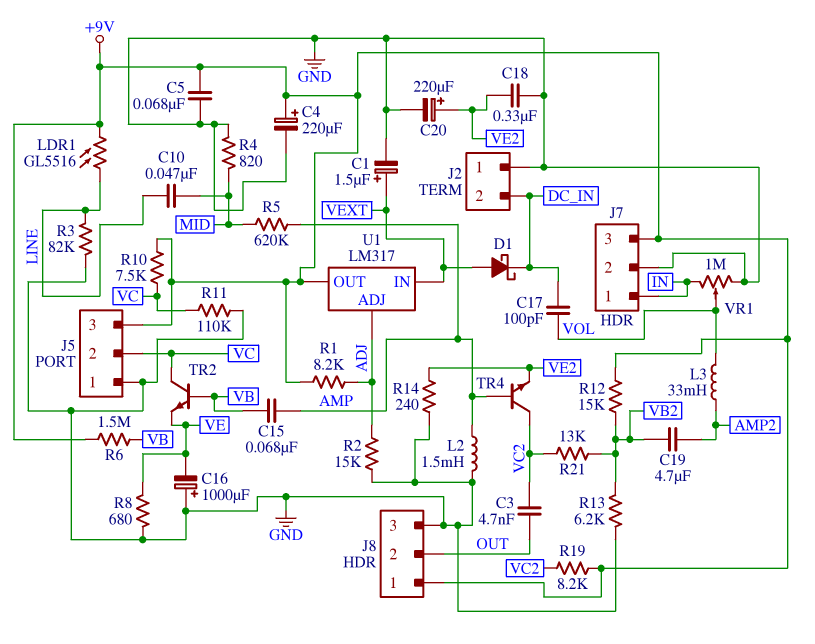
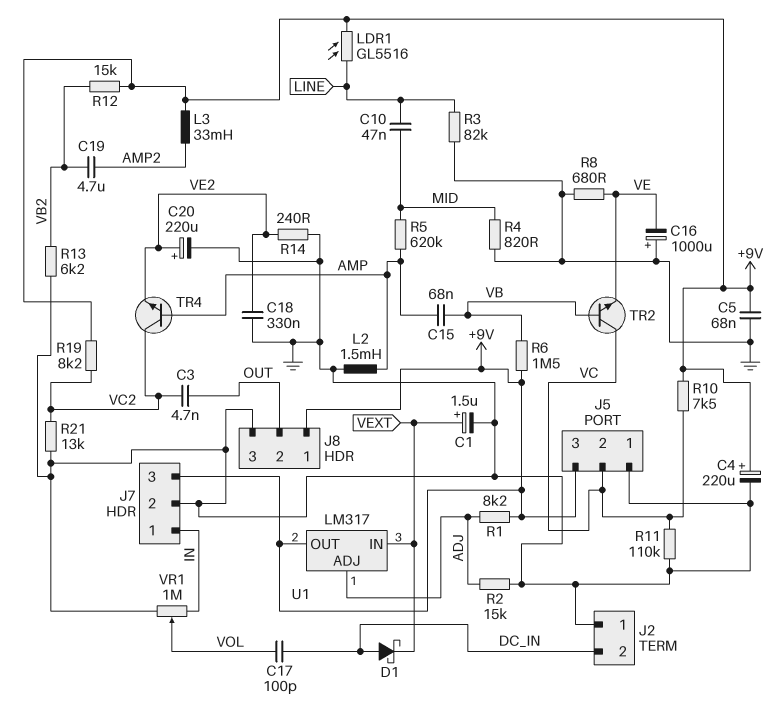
D1: schottky (A VEXT, K DC_IN) -> schottky (A DC_IN, K VEXT)
L3: 33mH (AMP2, VOL) -> 33mH (+9V, AMP2)
R21: 13k (VB2, VC2) -> 13k (GND, VC2)

